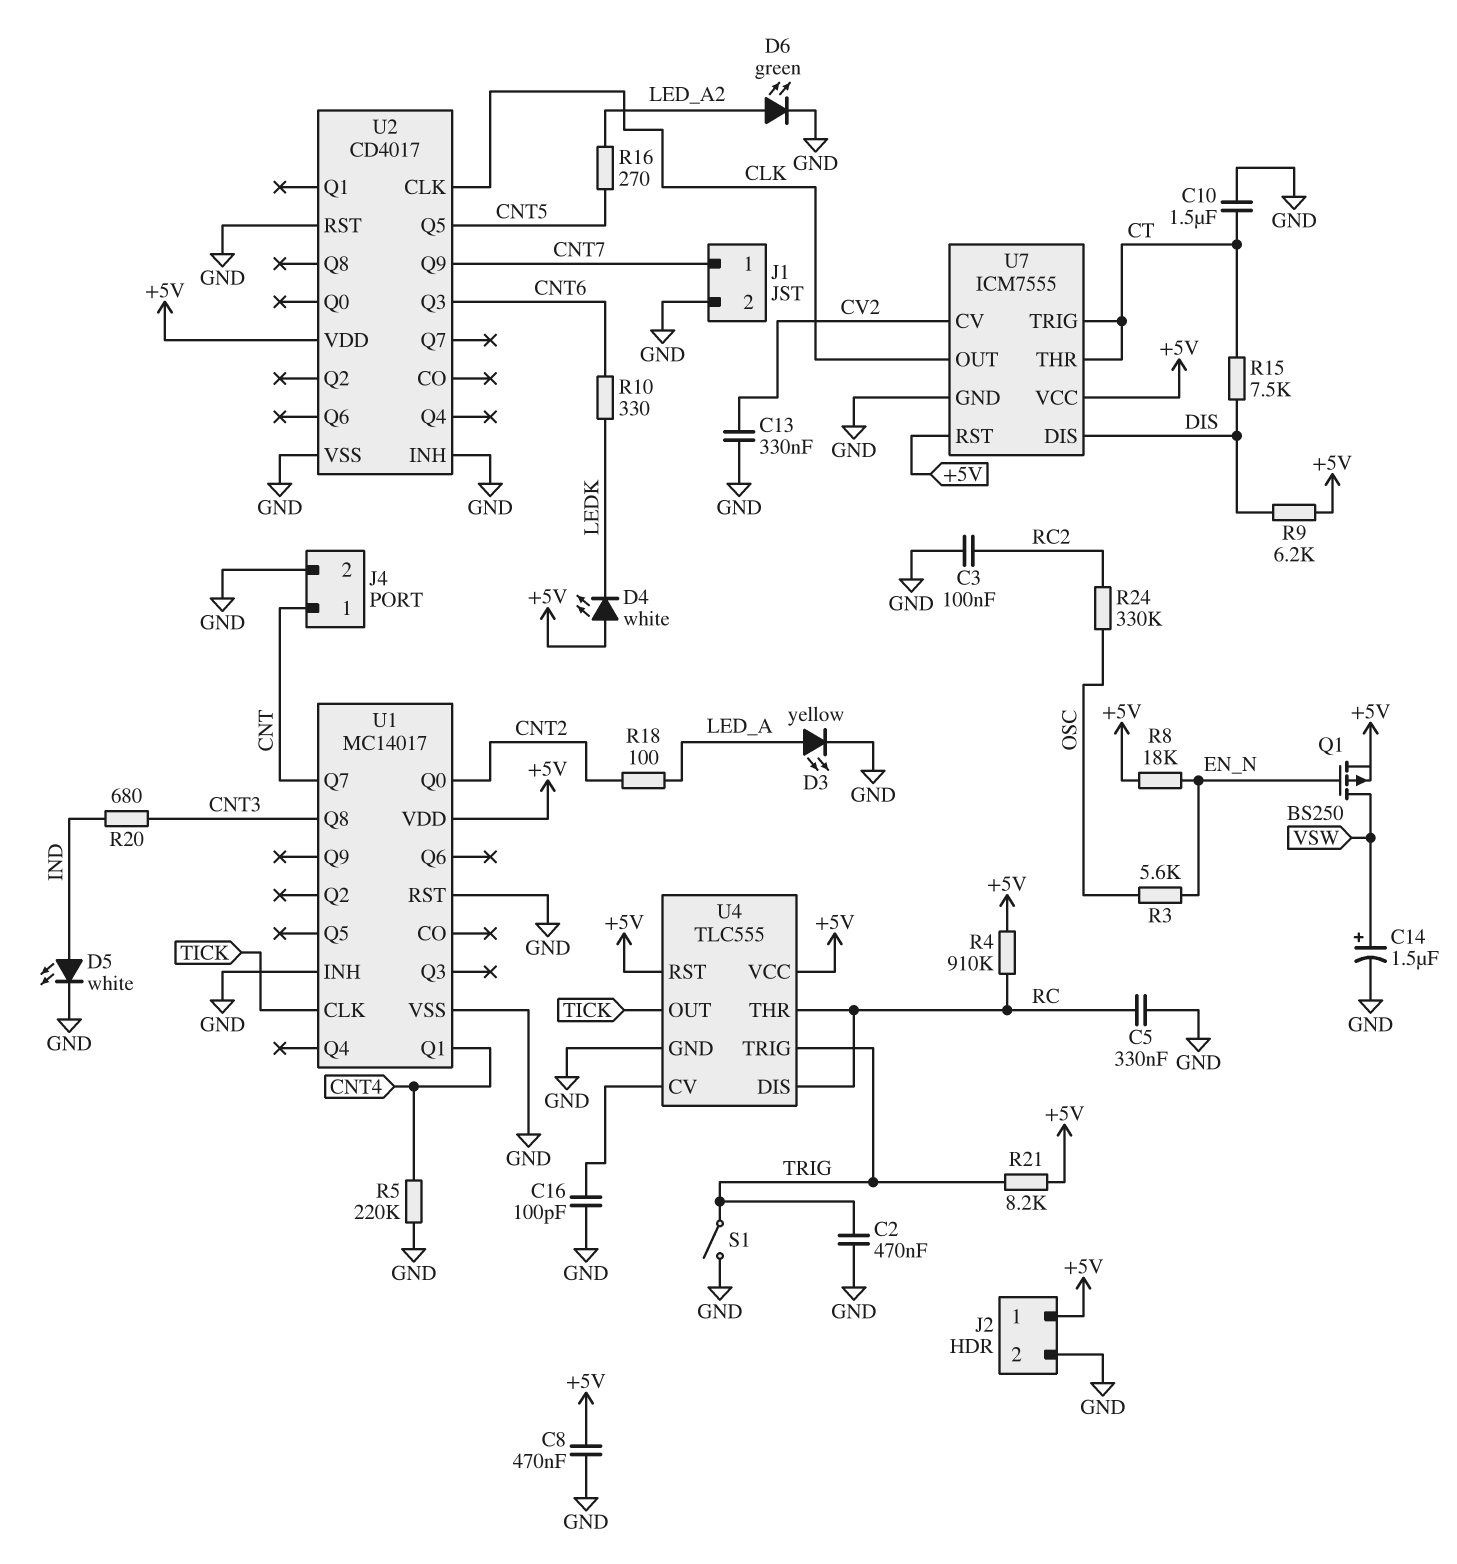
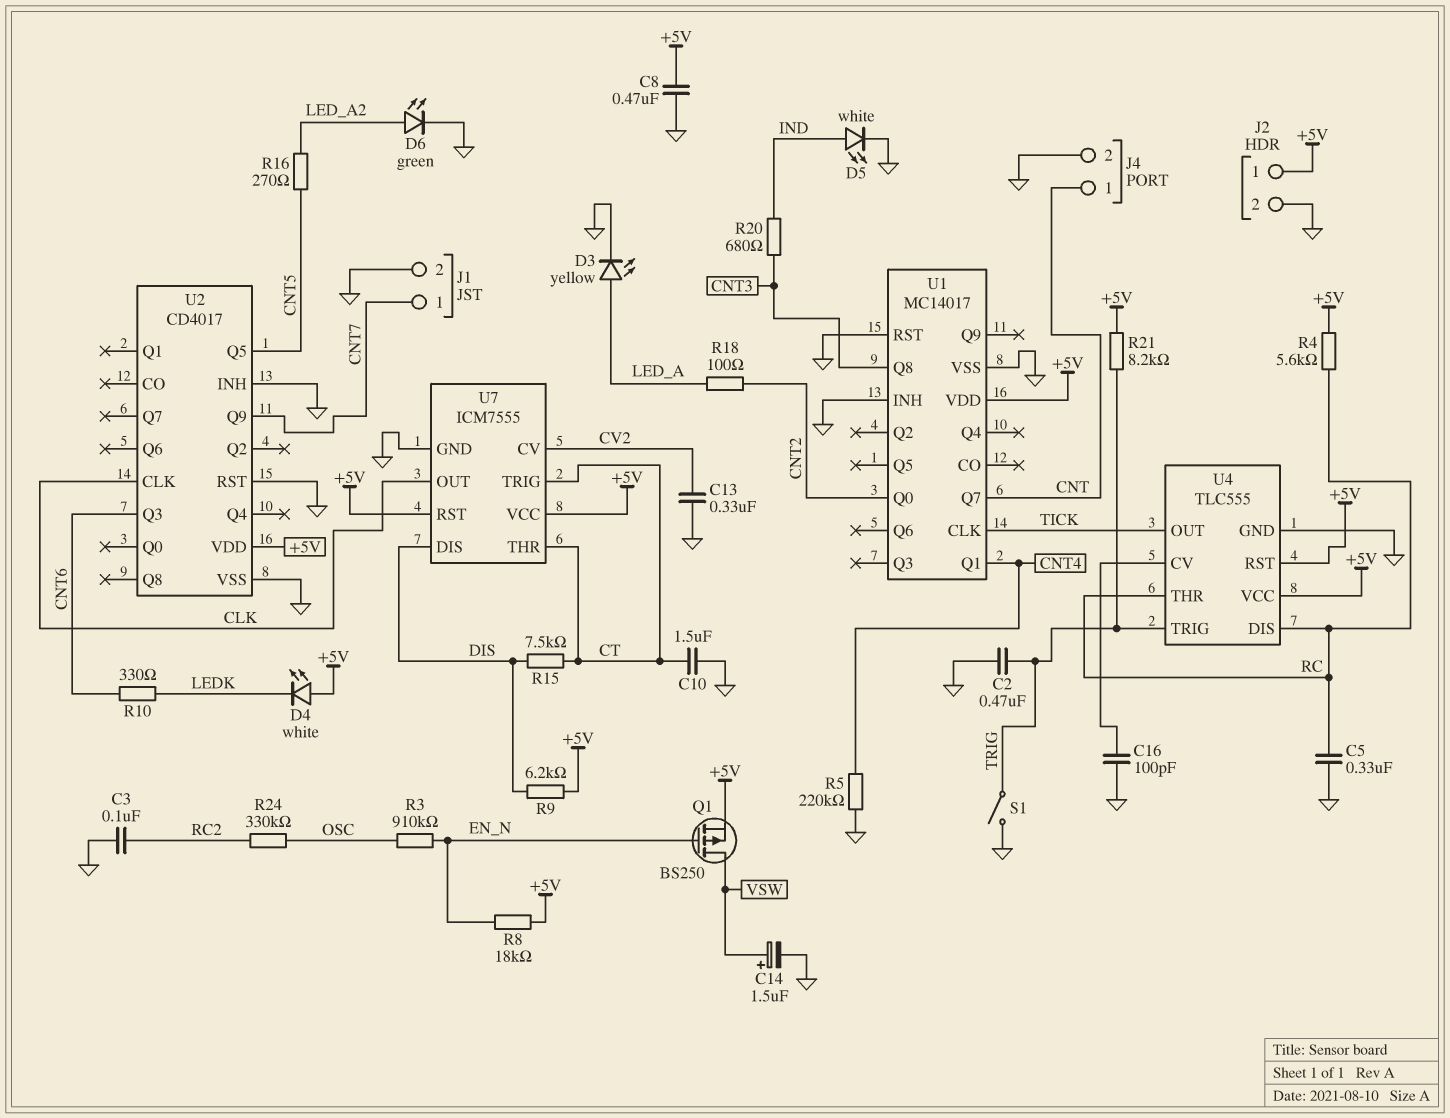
R3: 5.6k (EN_N, OSC) -> 910k (EN_N, OSC)
R4: 910k (+5V, RC) -> 5.6k (+5V, RC)

